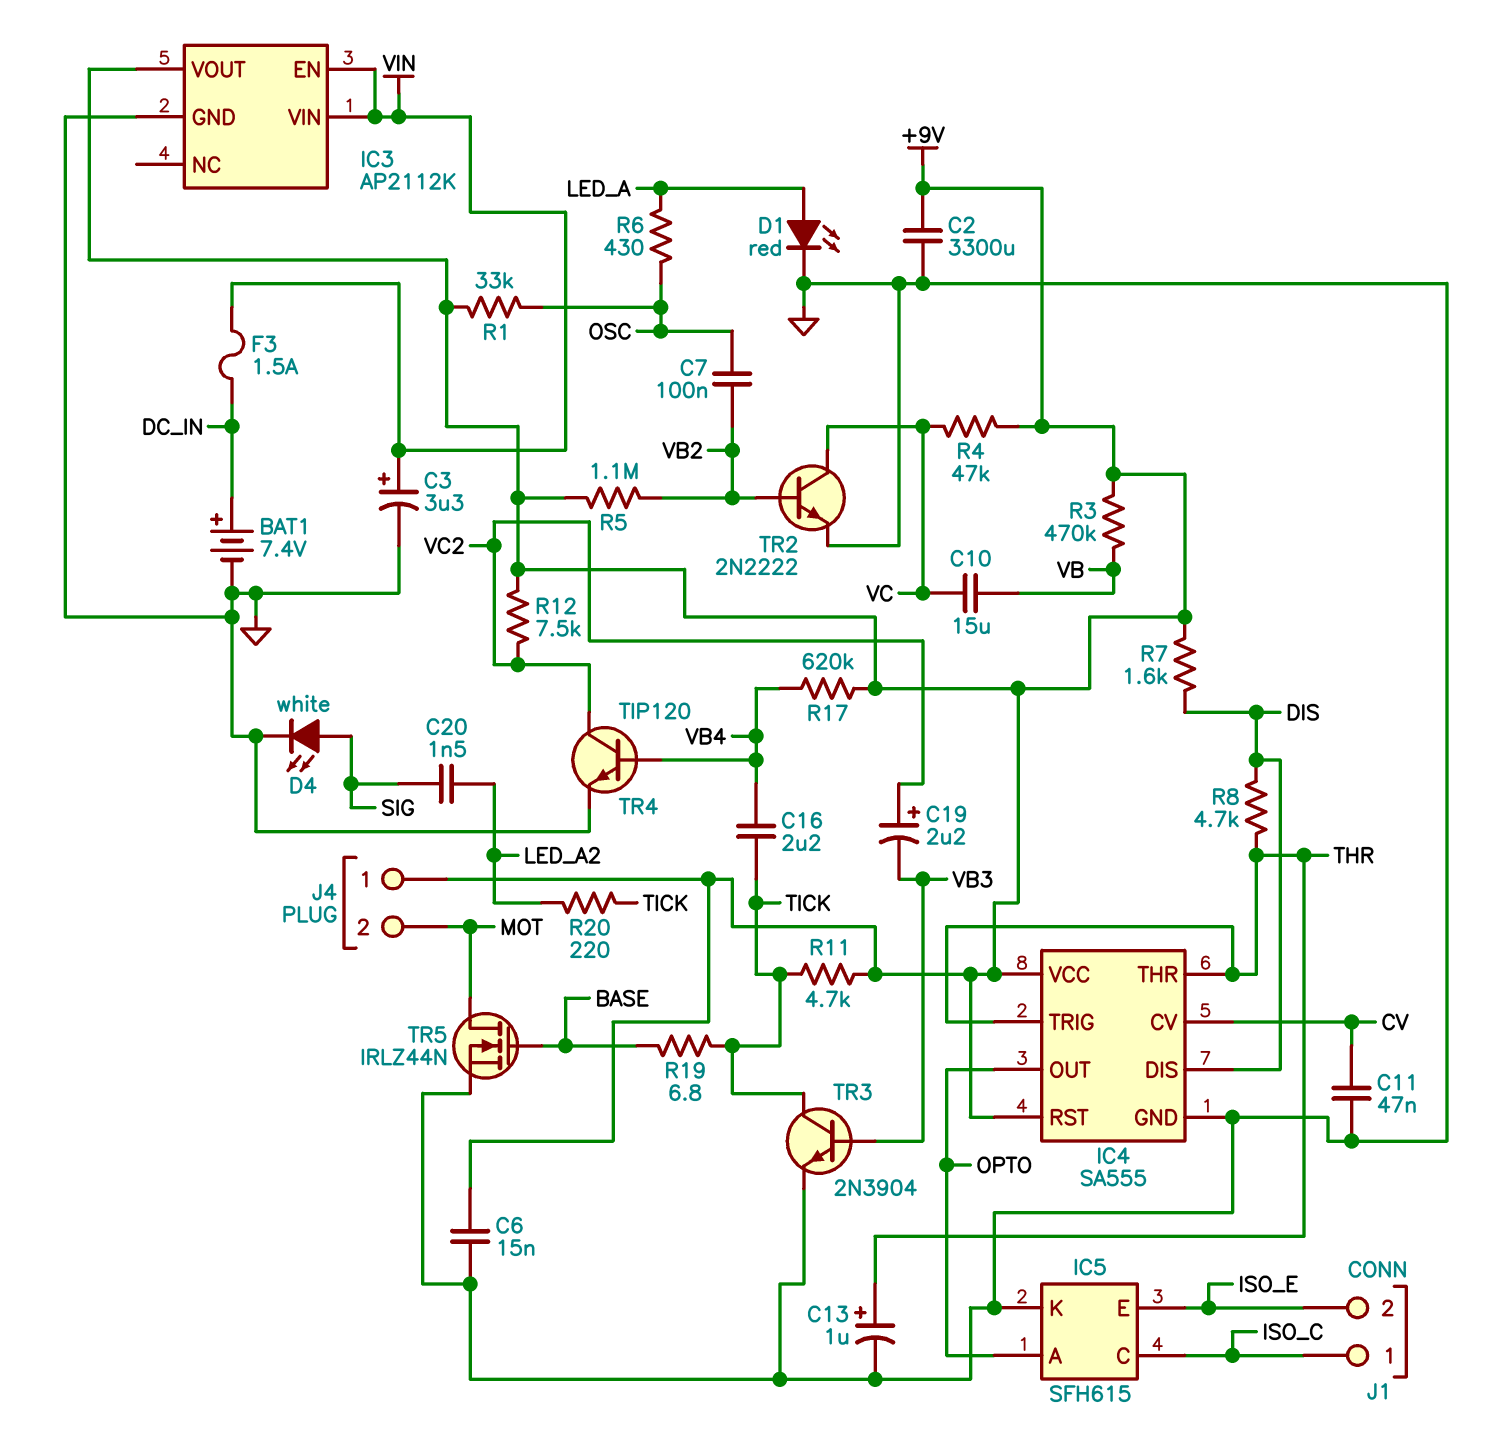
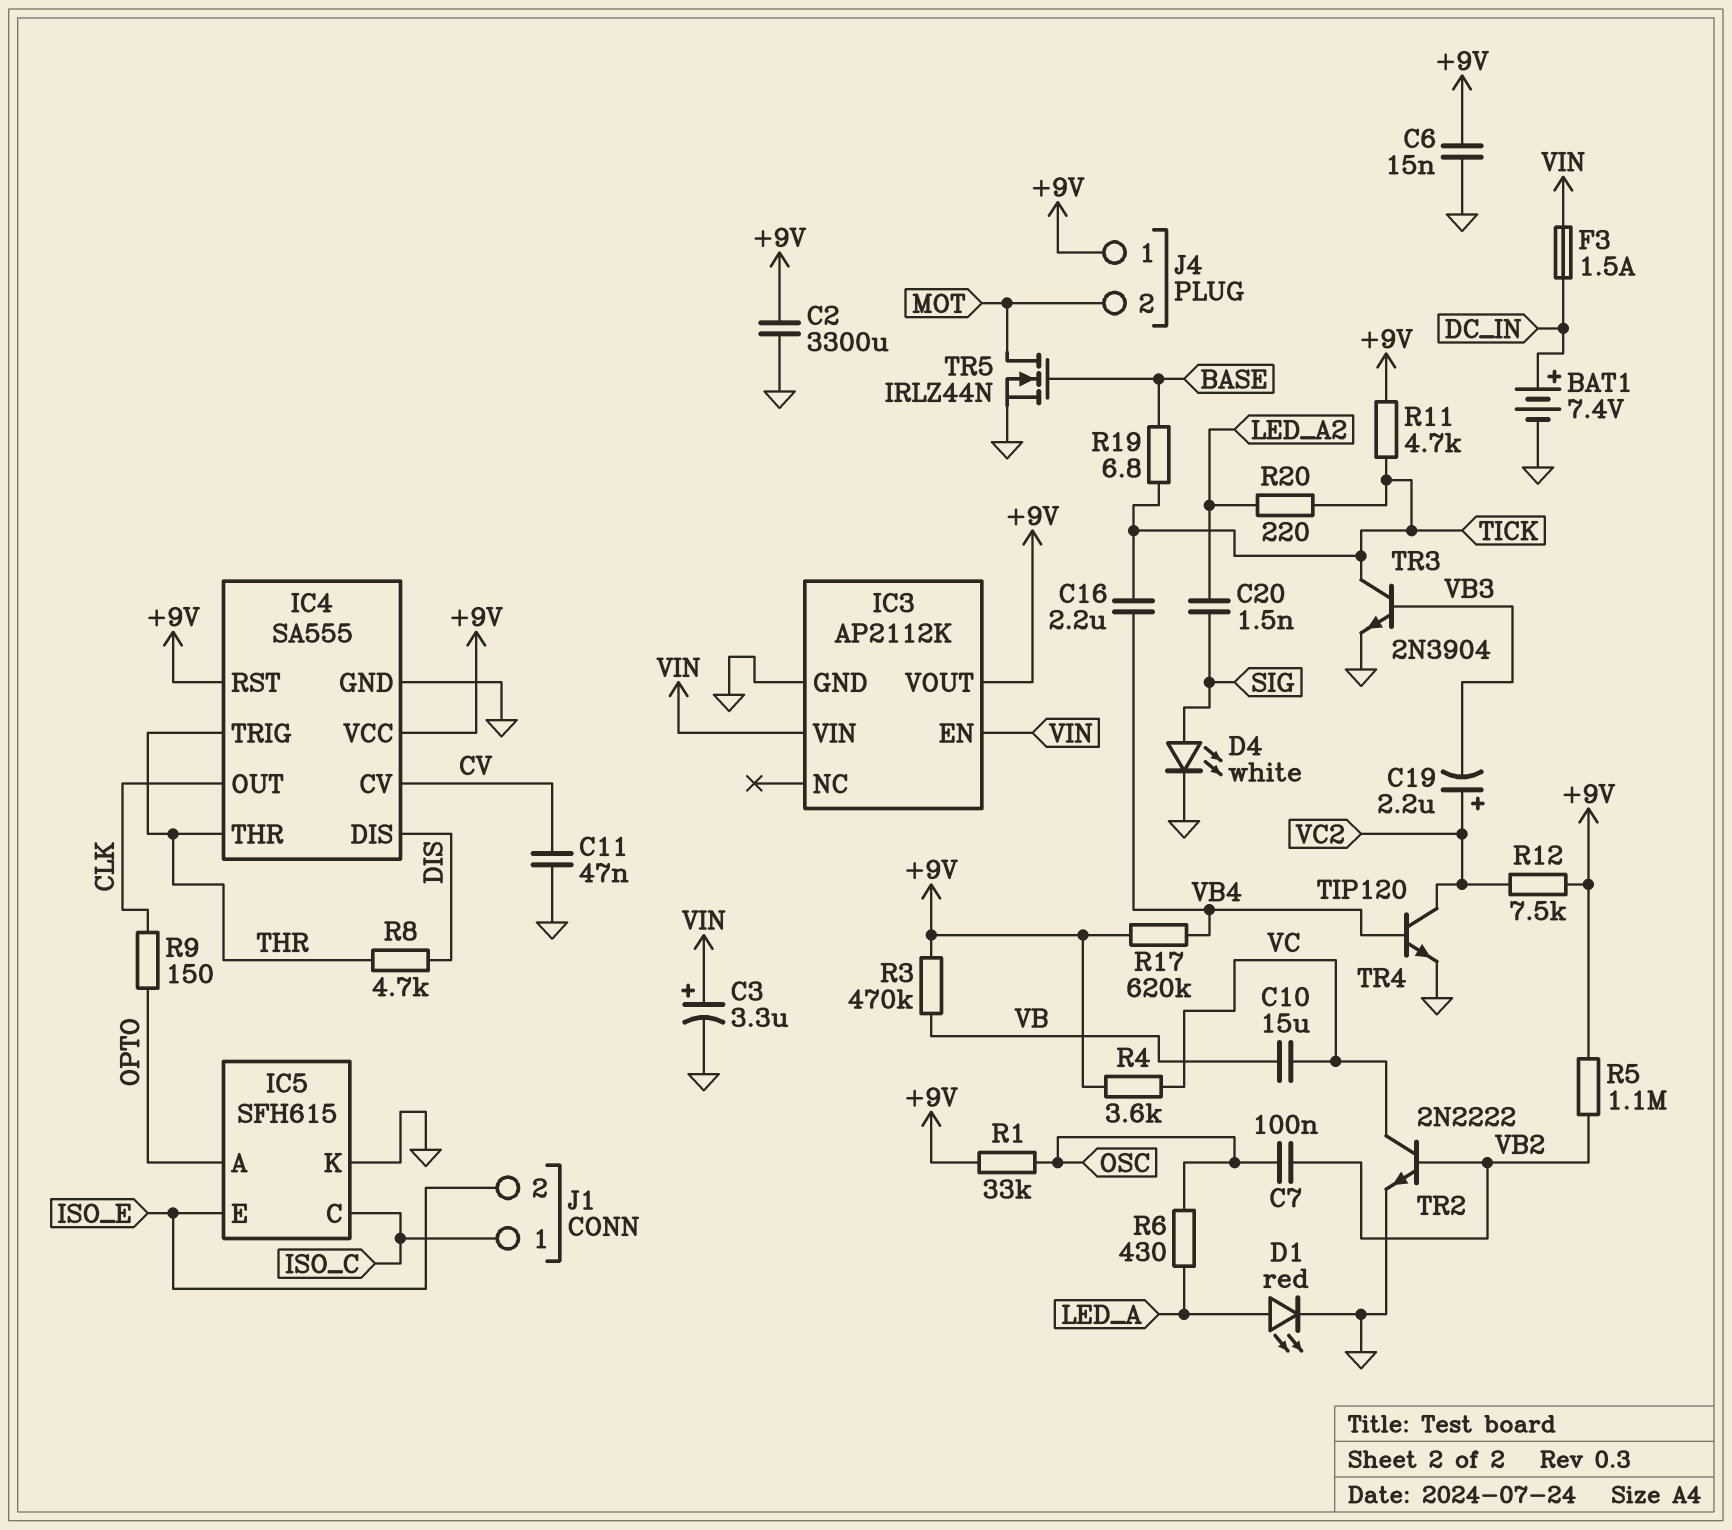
C13: 1uF (plus THR, minus GND) -> none
IC4 pin OUT: OPTO -> CLK
R4: 47k (+9V, VC) -> 3.6k (+9V, VC)
R7: 1.6k (+9V, DIS) -> none
R9: none -> 150 (CLK, OPTO)

